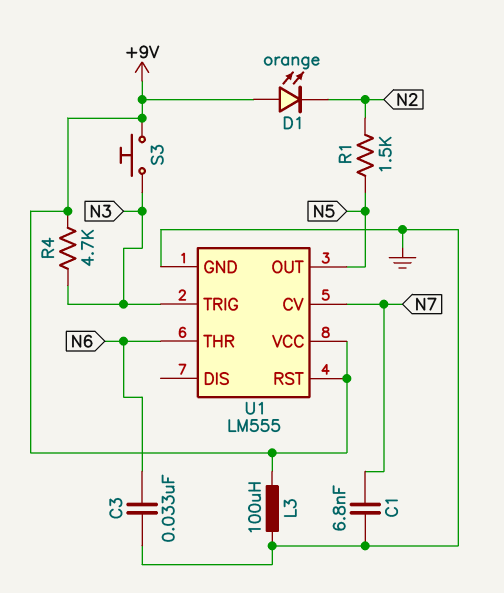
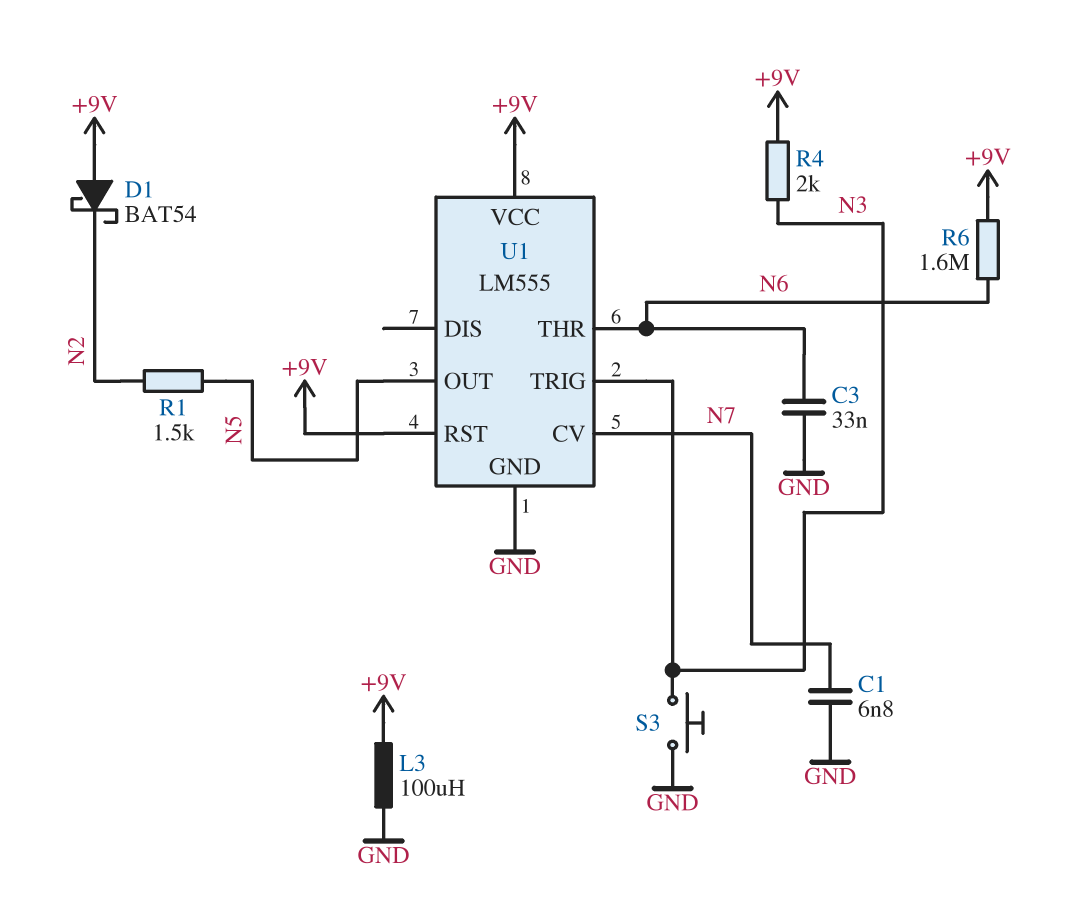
D1: LED orange (A +9V, K N2) -> schottky BAT54 (A +9V, K N2)
R4: 4.7k (+9V, N3) -> 2k (+9V, N3)
R6: none -> 1.6M (+9V, N6)
S3: button (+9V, N3) -> button (GND, N3)

